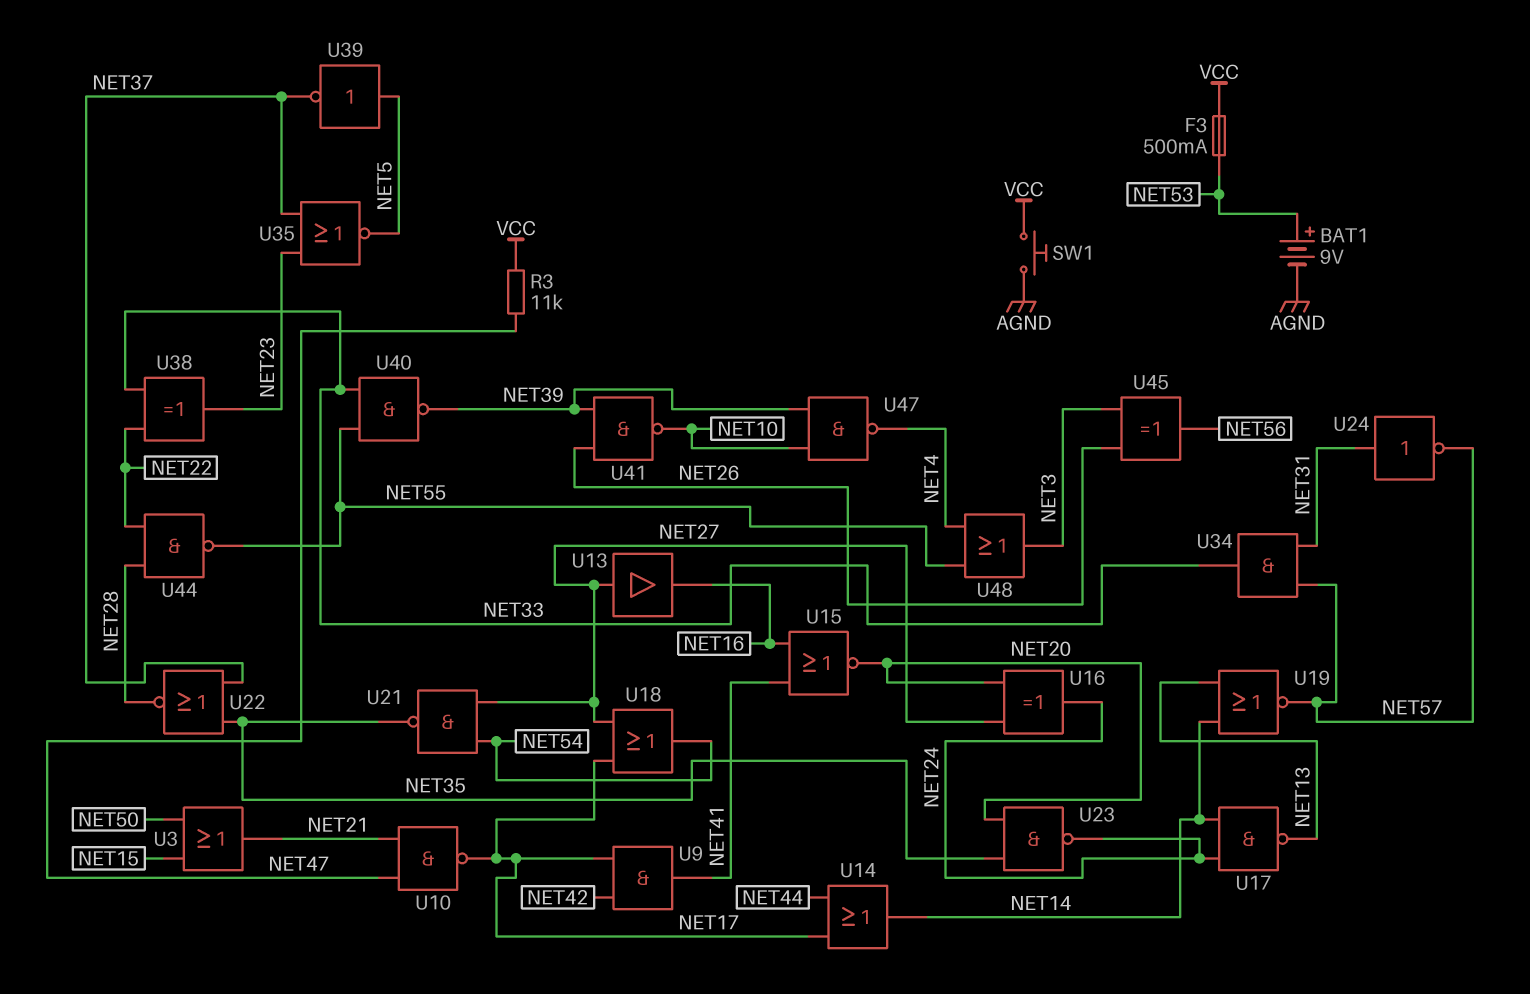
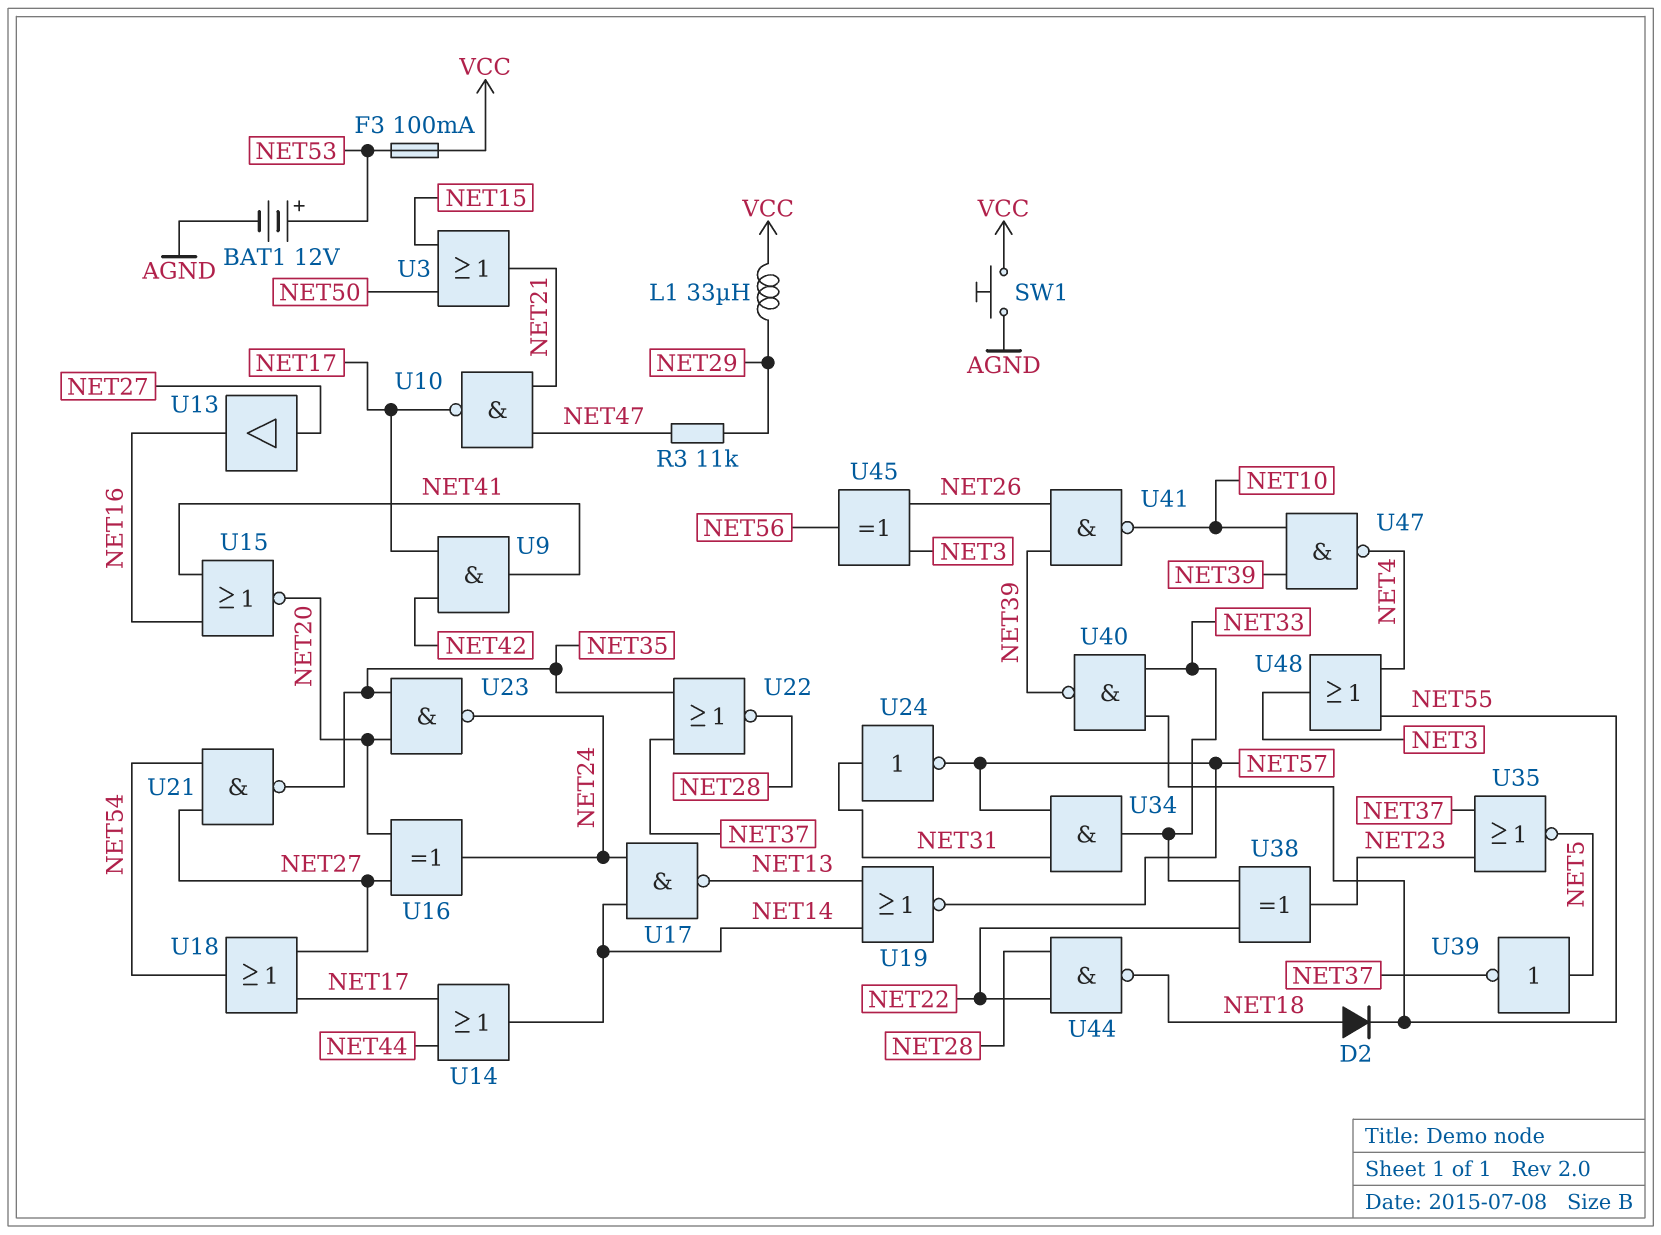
BAT1: 9V (plus NET53, minus AGND) -> 12V (plus NET53, minus AGND)
D2: none -> diode (A NET18, K NET55)
F3: 500mA (NET53, VCC) -> 100mA (NET53, VCC)
L1: none -> 33uH (NET29, VCC)
R3: 11k (NET47, VCC) -> 11k (NET29, NET47)
U44: NAND (in NET22, in NET28, out NET55) -> NAND (in NET22, in NET28, out NET18)

